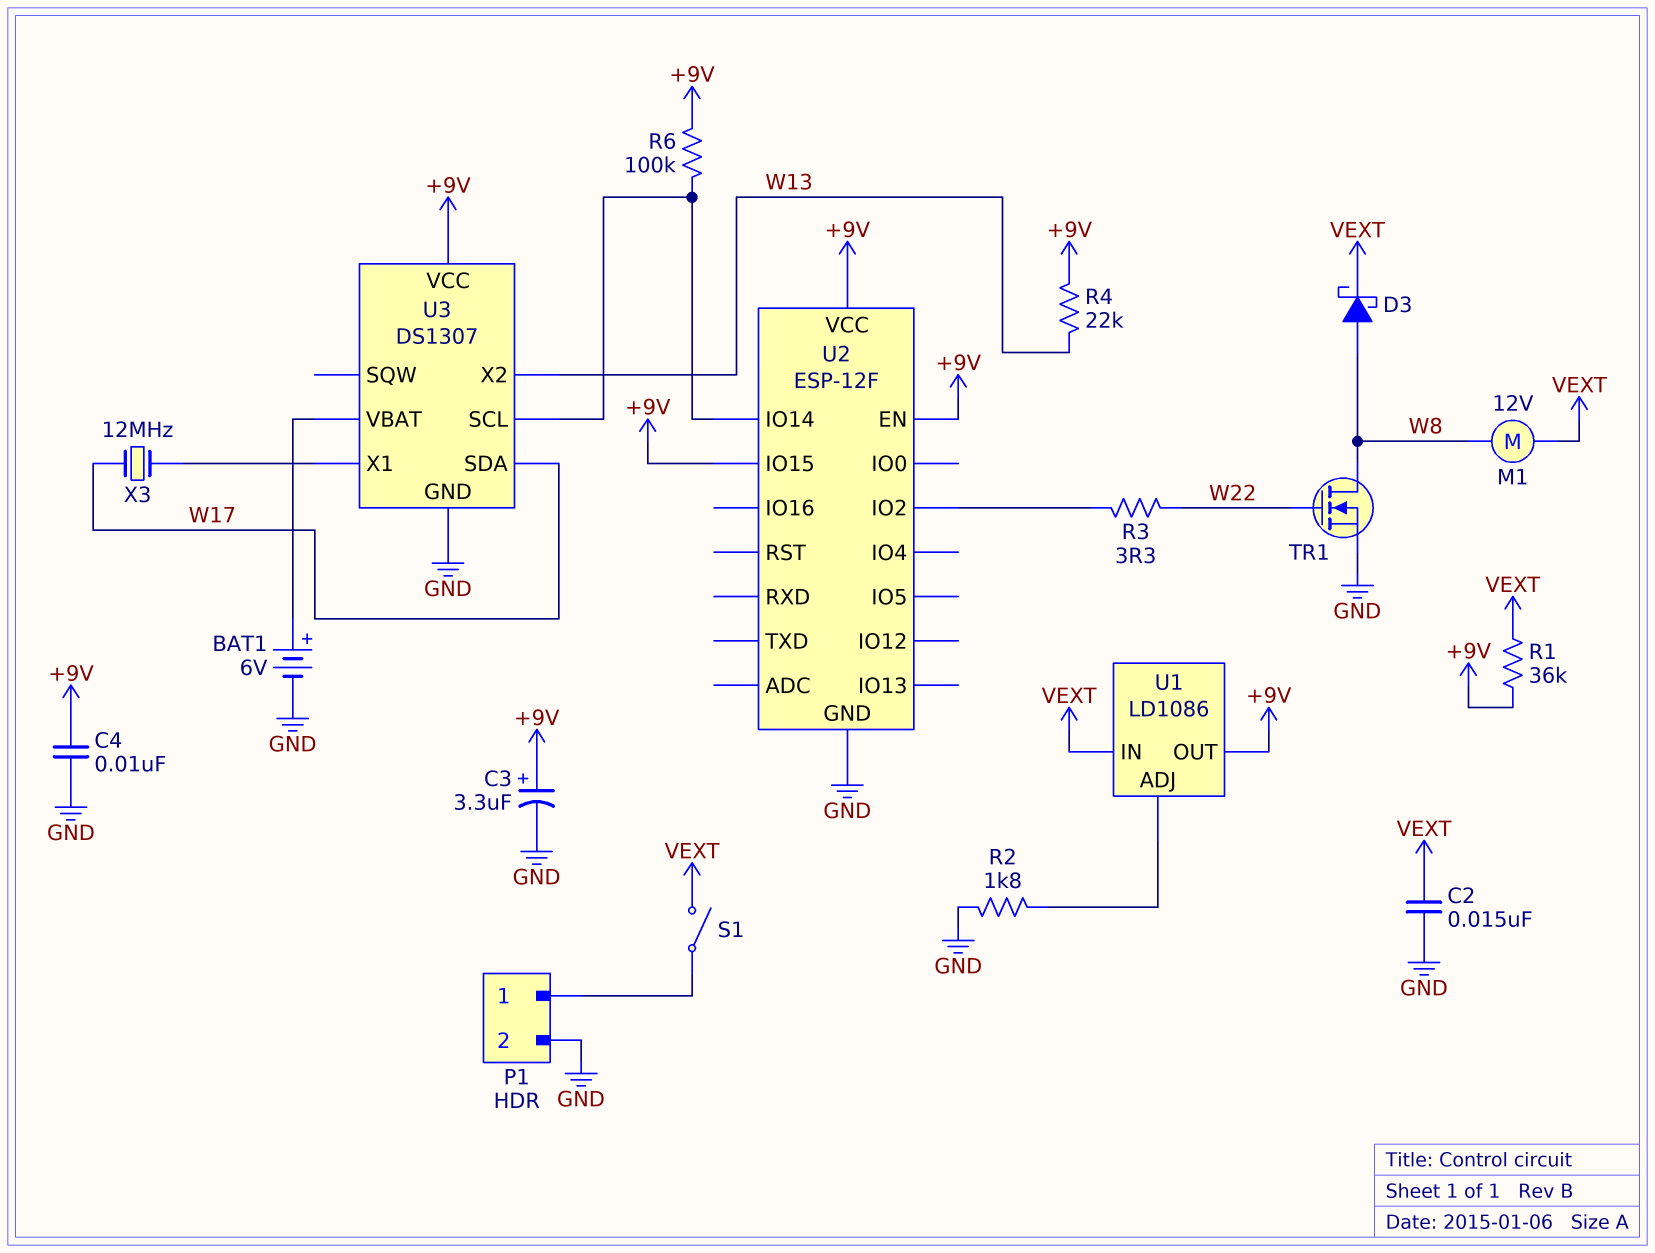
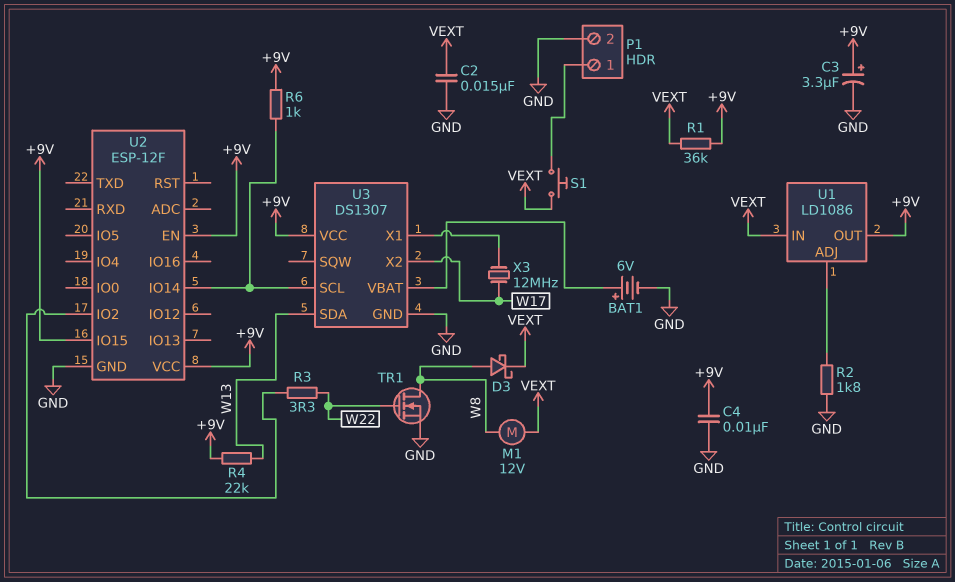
R6: 100k (+9V, U2/IO14) -> 1k (+9V, U2/IO14)
S1: switch (P1/1, VEXT) -> button (P1/1, VEXT)
U3 pin SDA: W17 -> W13
U3 pin X2: W13 -> W17

